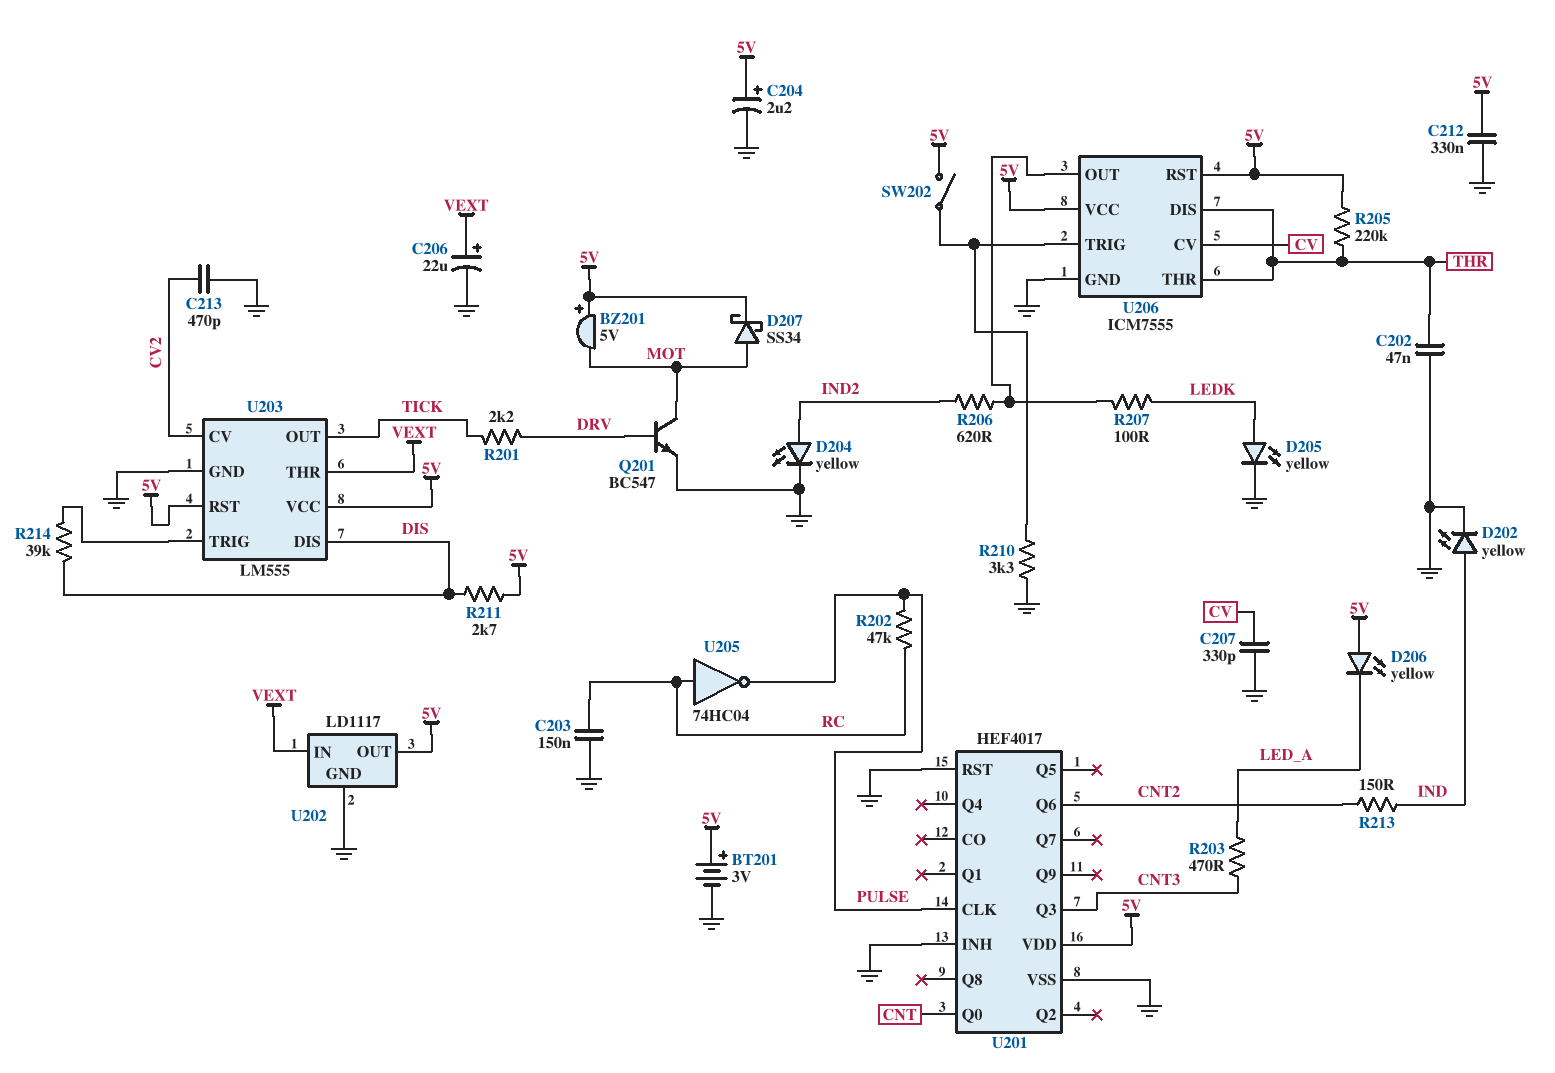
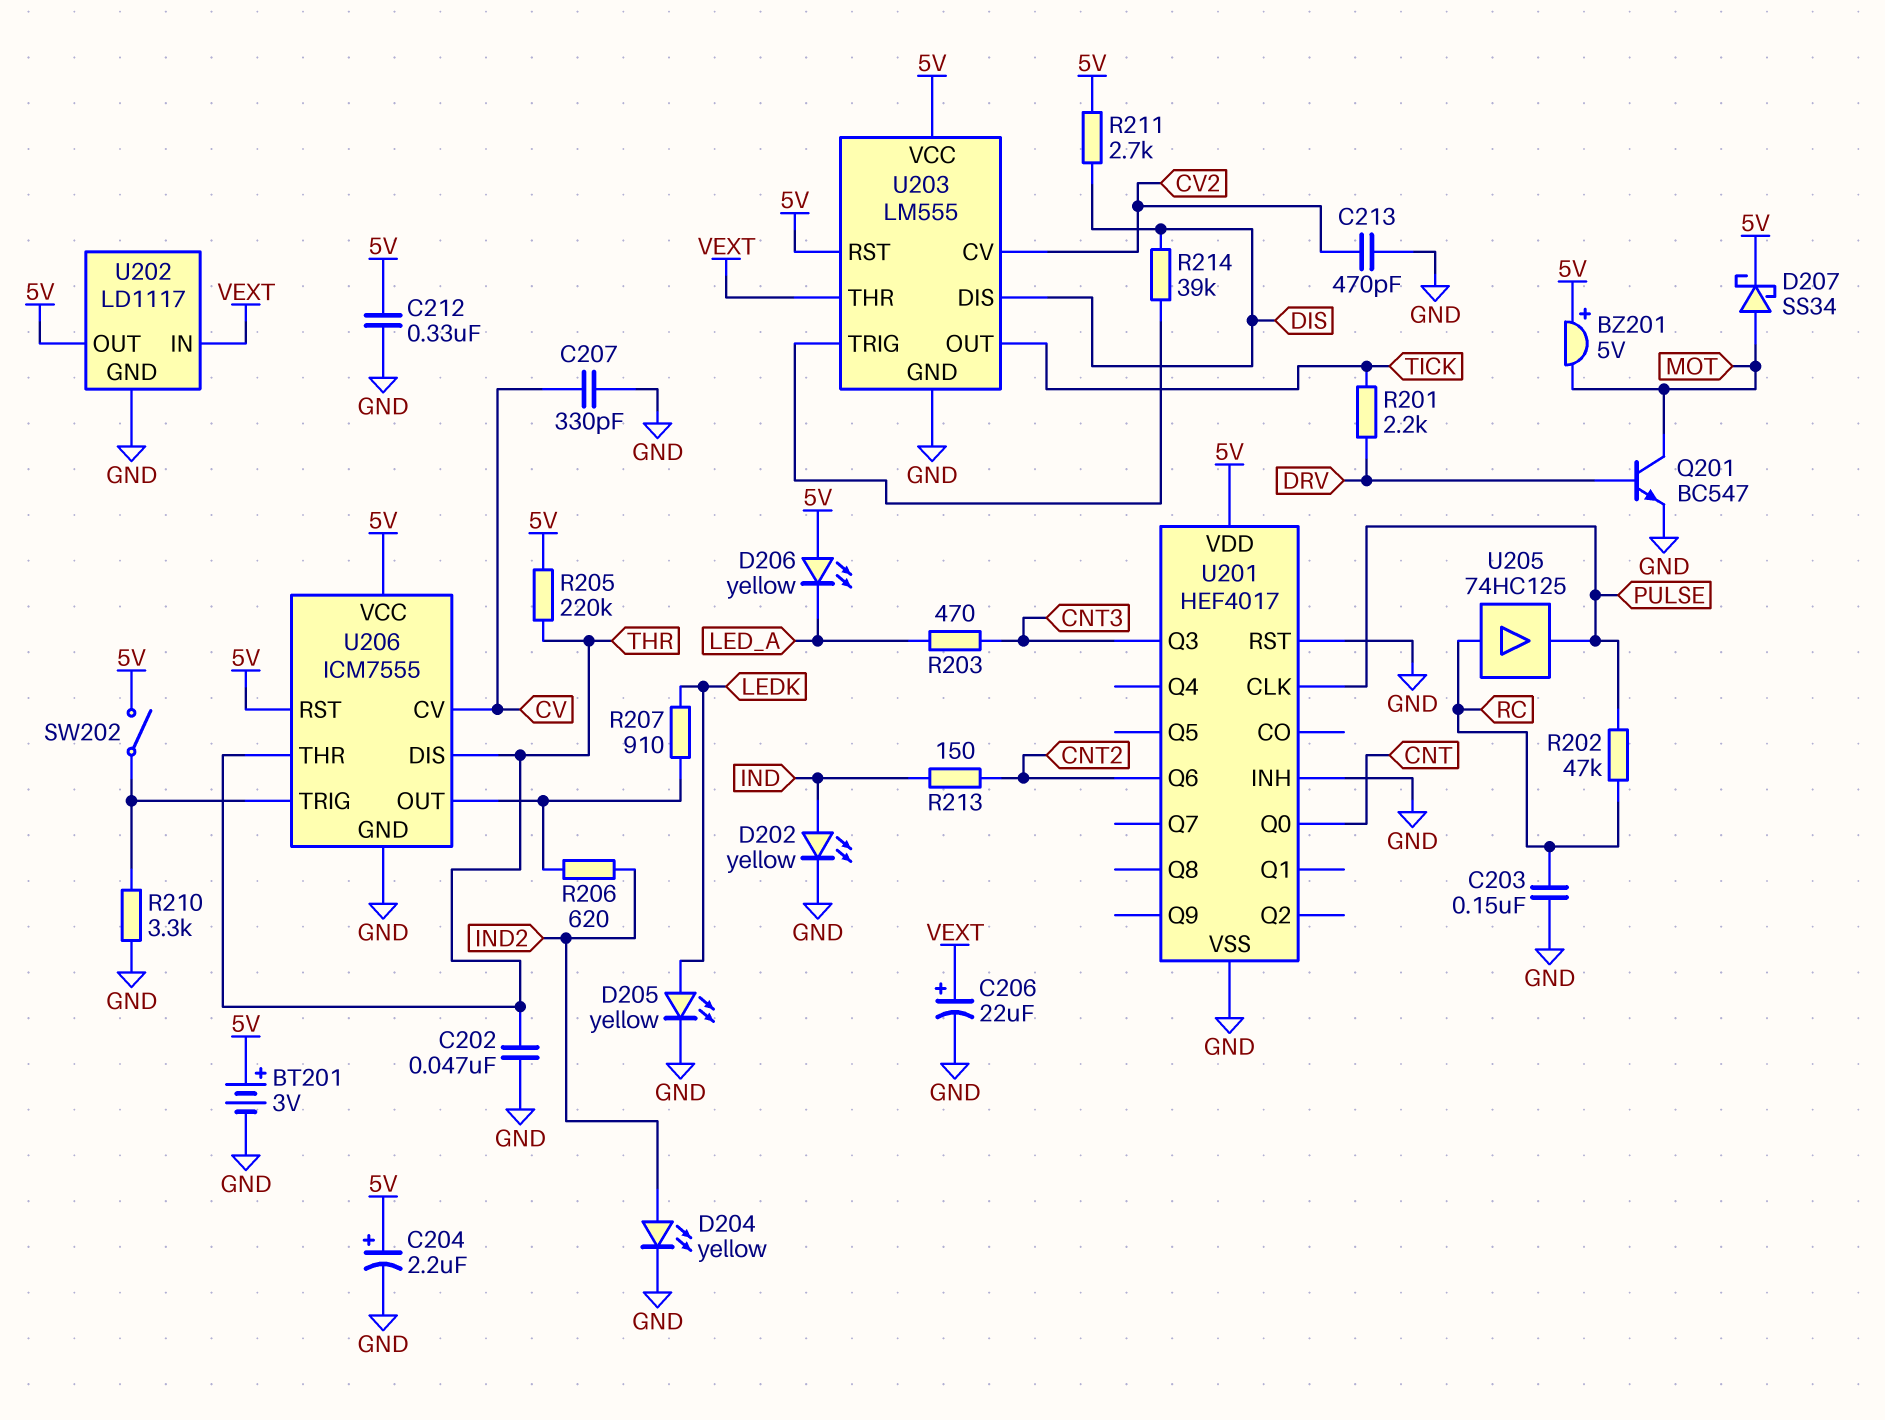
R207: 100 (LEDK, U206/OUT) -> 910 (LEDK, U206/OUT)
U205: NOT 74HC04 (in RC, out PULSE) -> buffer 74HC125 (in RC, out PULSE)

